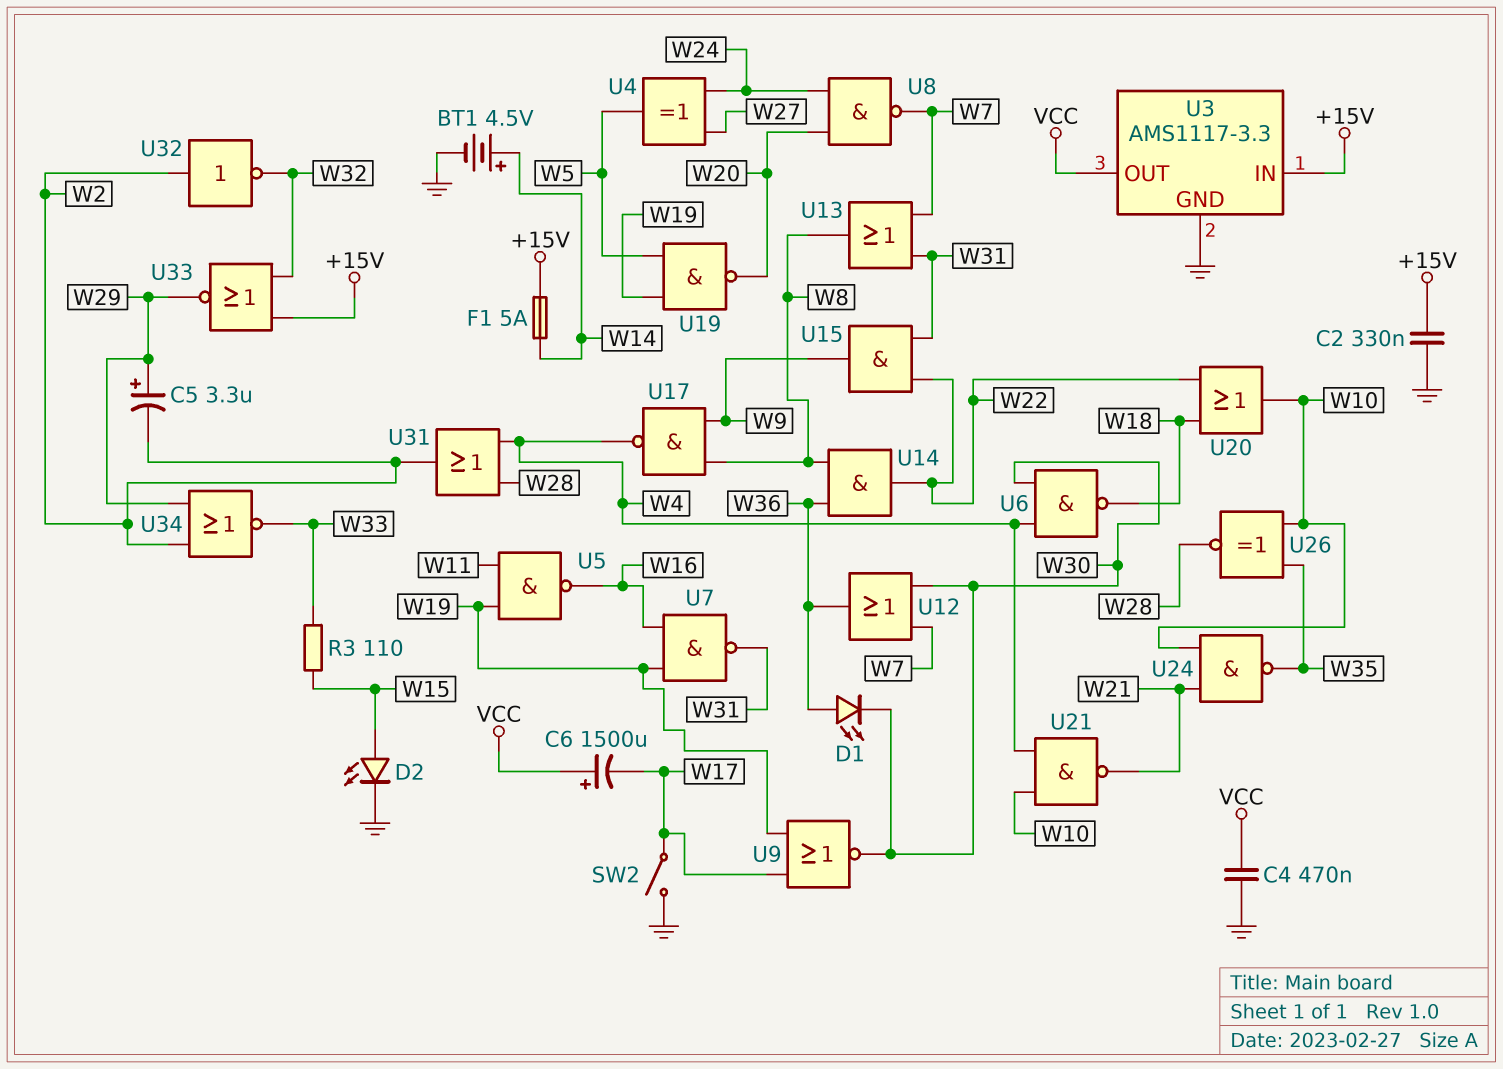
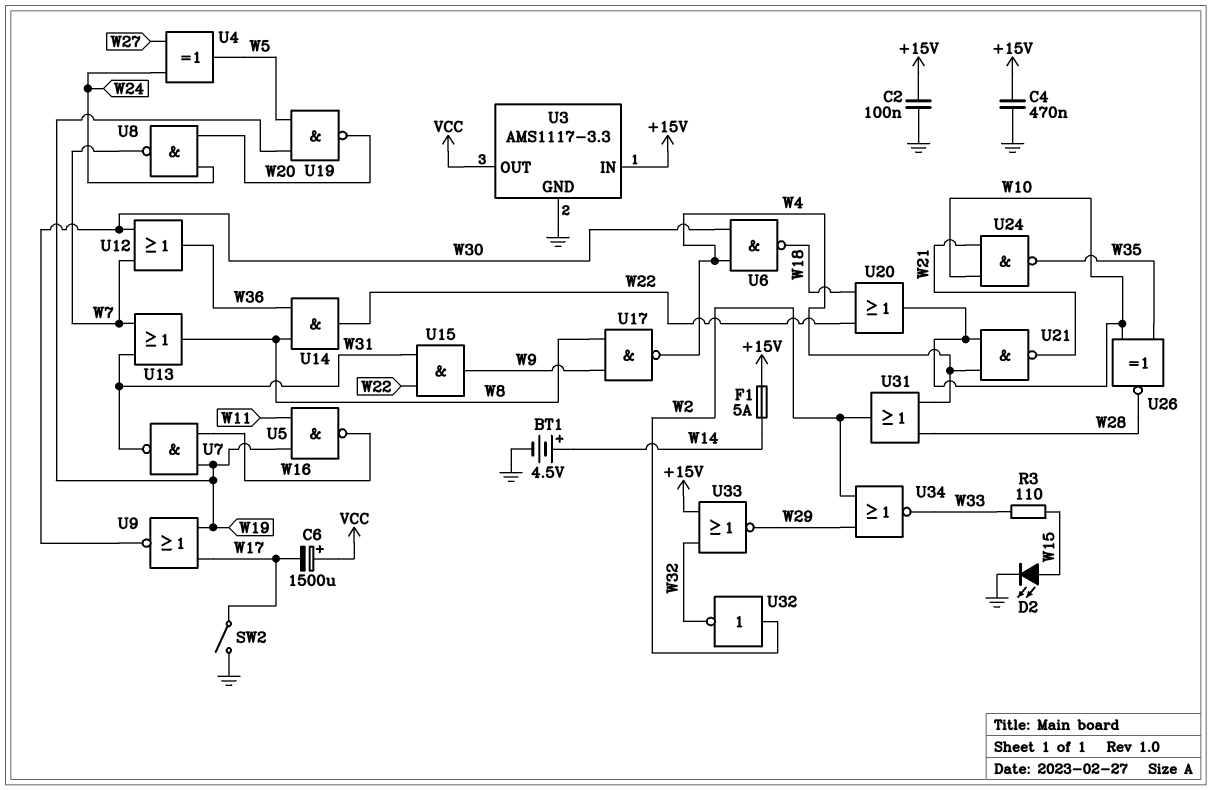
C2: 330nF (+15V, GND) -> 100nF (+15V, GND)
C4: 470nF (GND, VCC) -> 470nF (+15V, GND)
C5: 3.3uF (plus W29, minus W2) -> none
D1: LED (A W36, K W30) -> none

